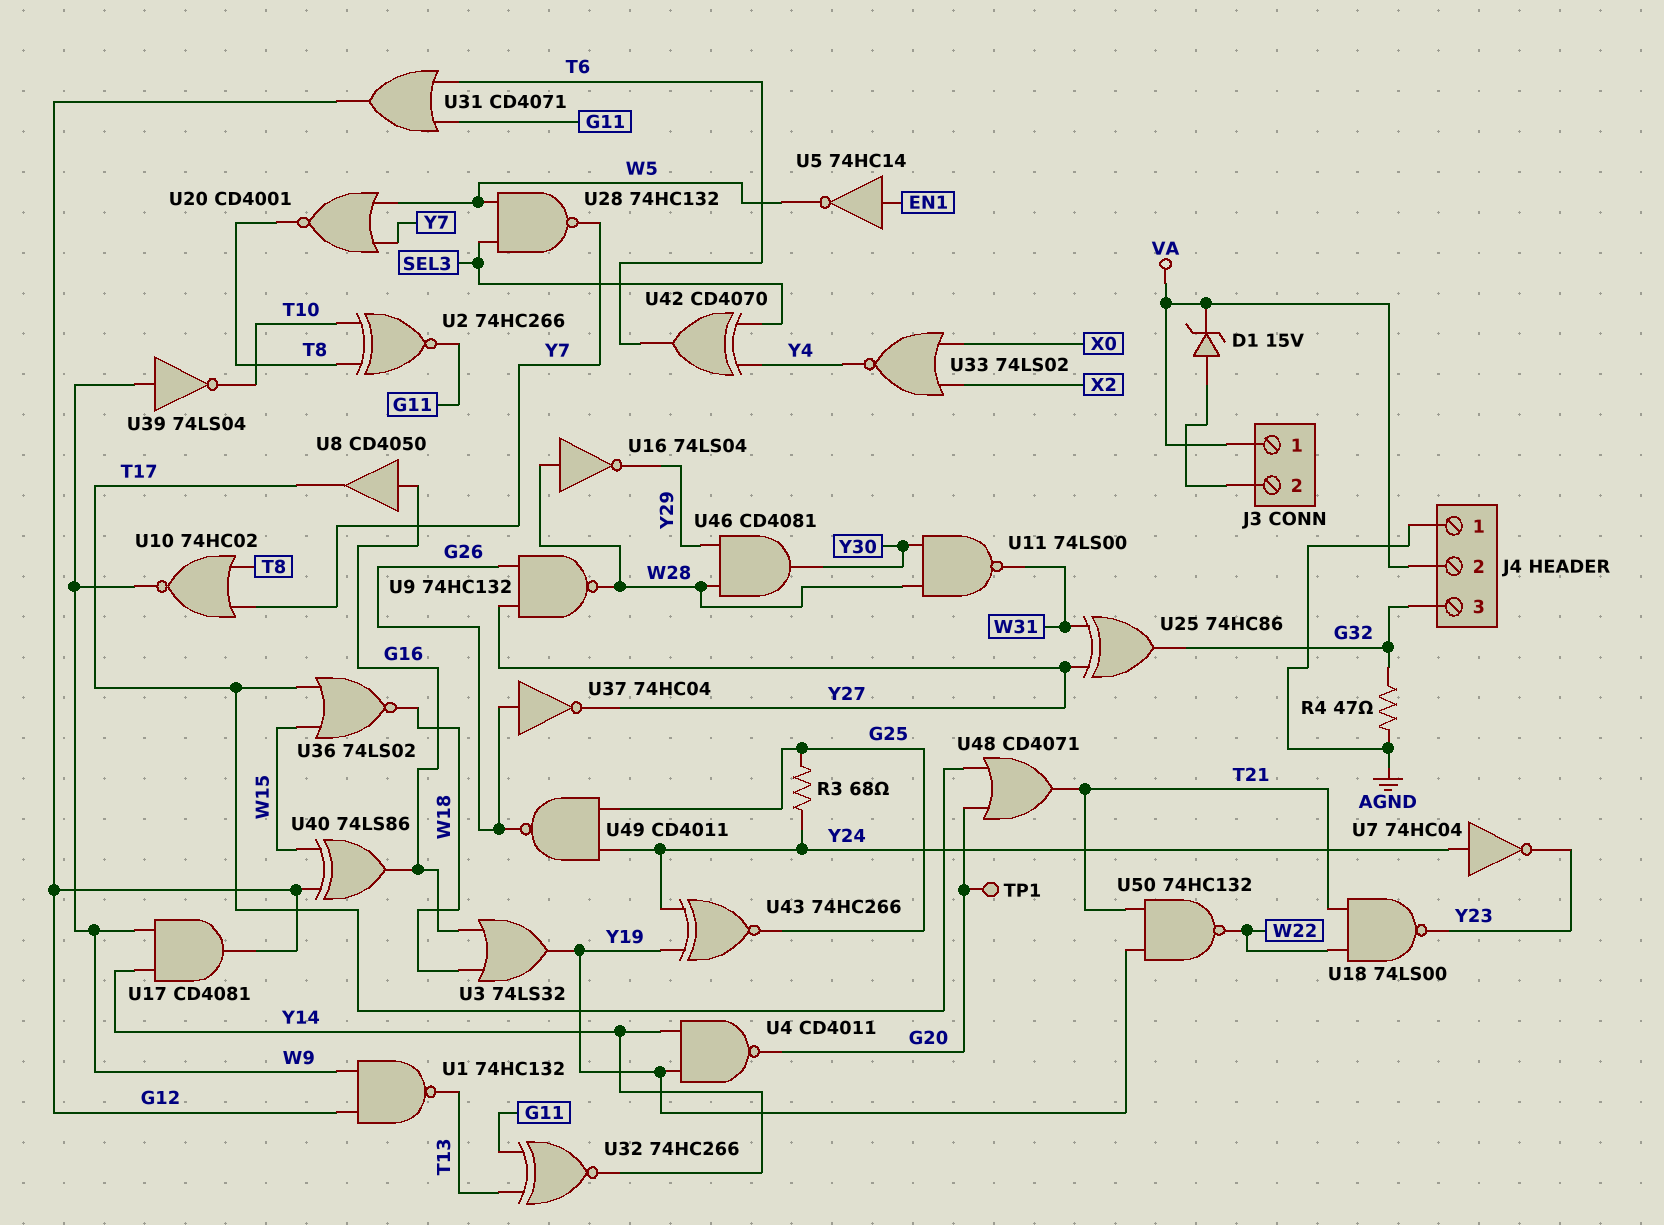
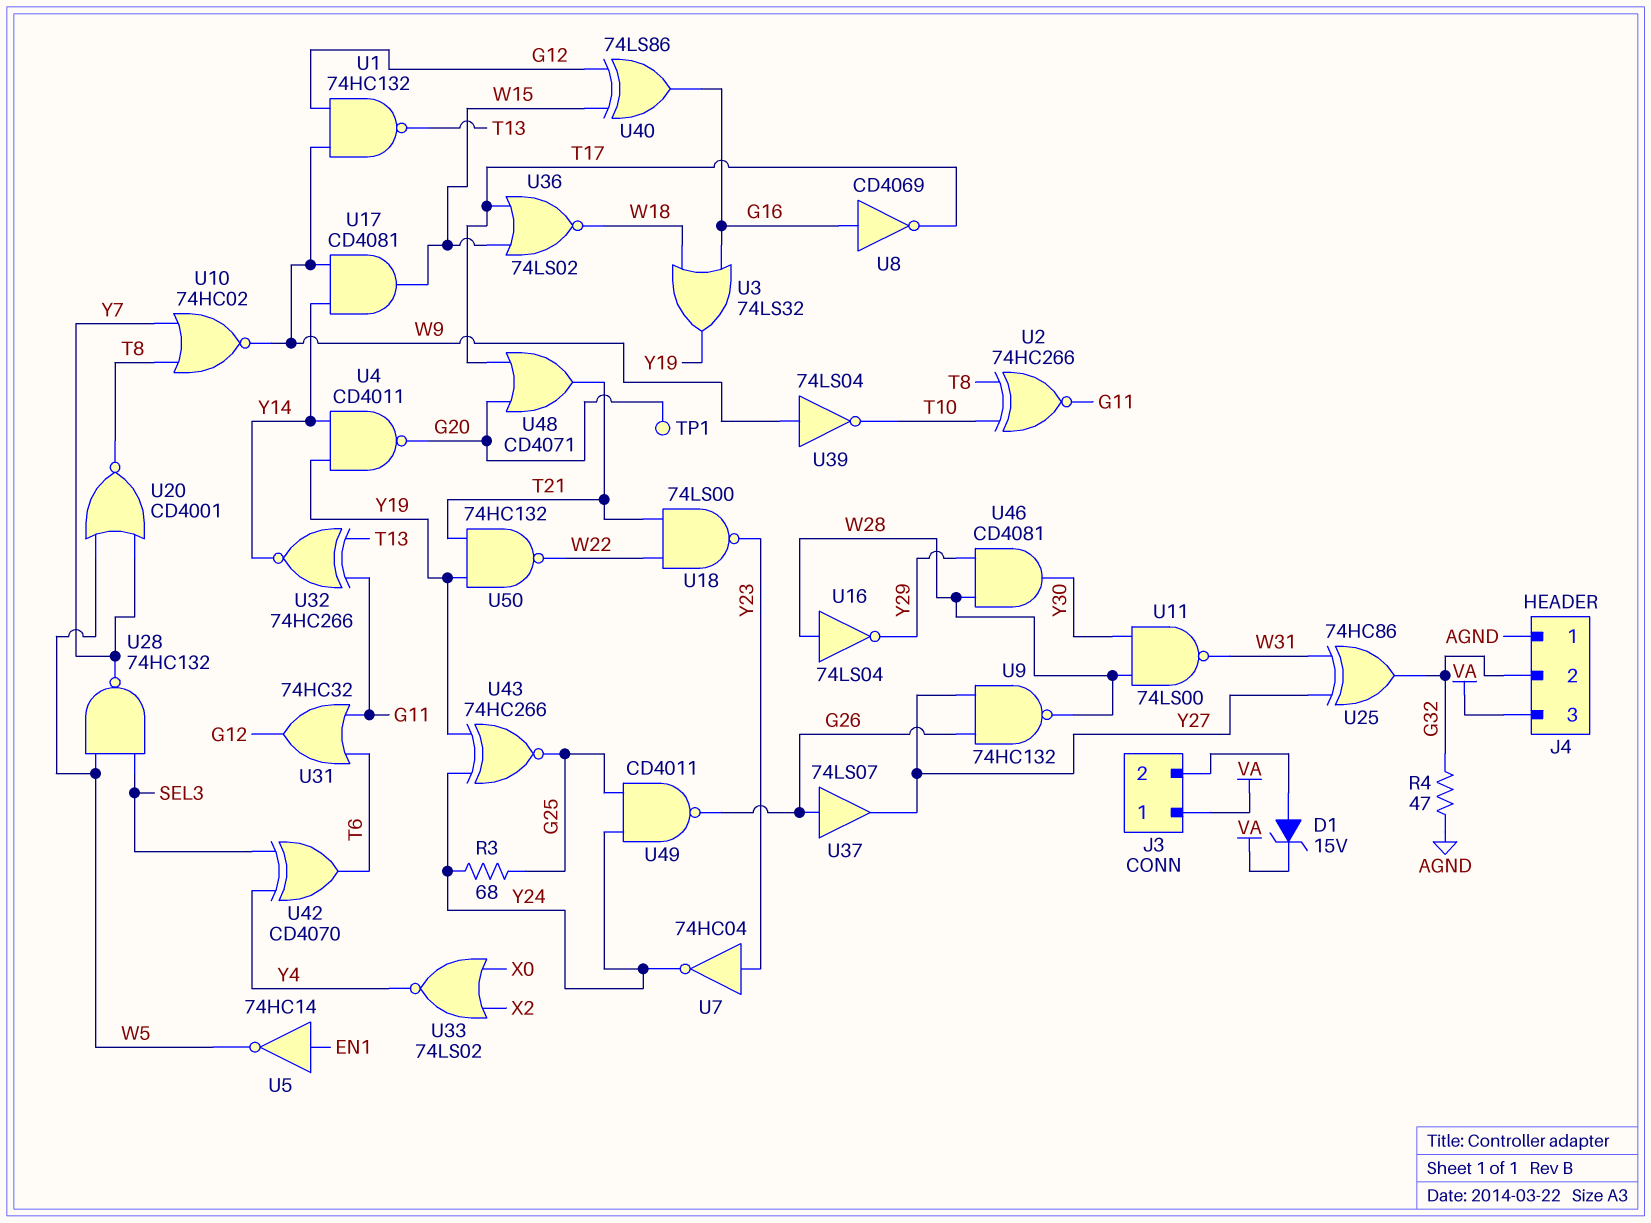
J4 pin 2: VA -> G32
J4 pin 3: G32 -> VA
U7: NOT 74HC04 (in Y24, out Y23) -> NOT 74HC04 (in Y23, out Y24)
U8: buffer CD4050 (in G16, out T17) -> NOT CD4069 (in G16, out T17)
U17: AND CD4081 (in W9, in Y14, out G12) -> AND CD4081 (in W9, in Y14, out W15)
U31: OR CD4071 (in G11, in T6, out G12) -> OR 74HC32 (in G11, in T6, out G12)
U37: NOT 74HC04 (in G26, out Y27) -> buffer 74LS07 (in G26, out Y27)

